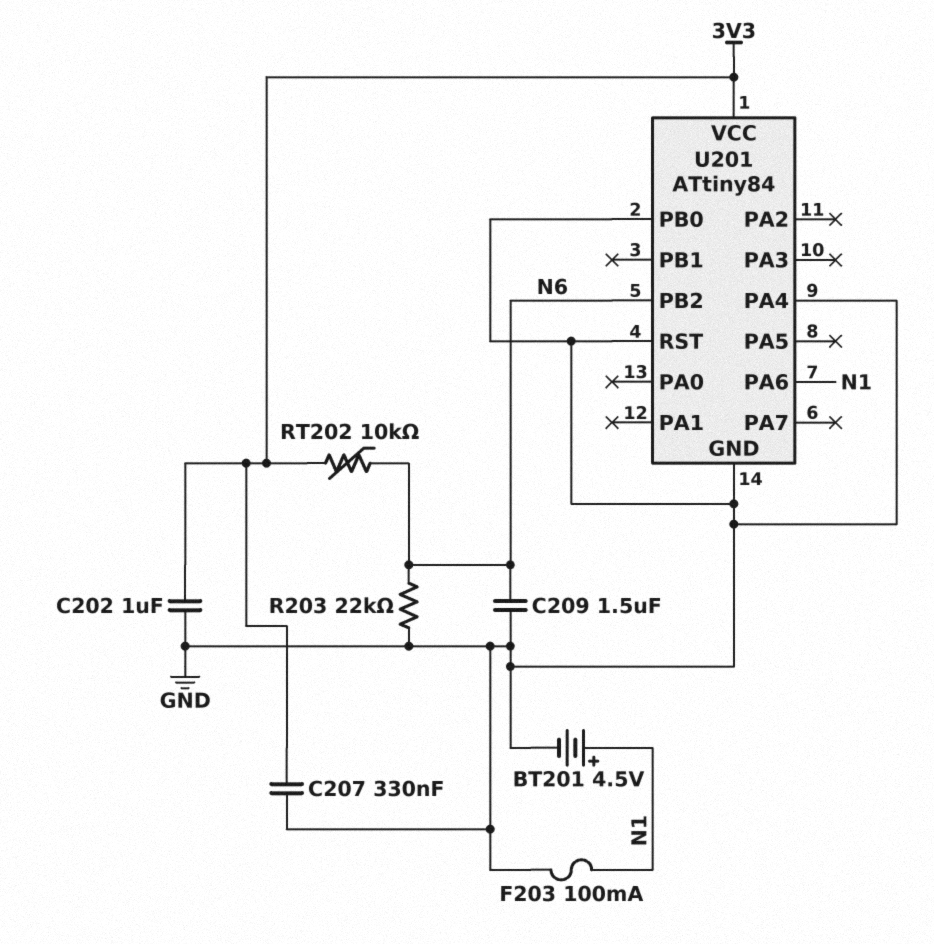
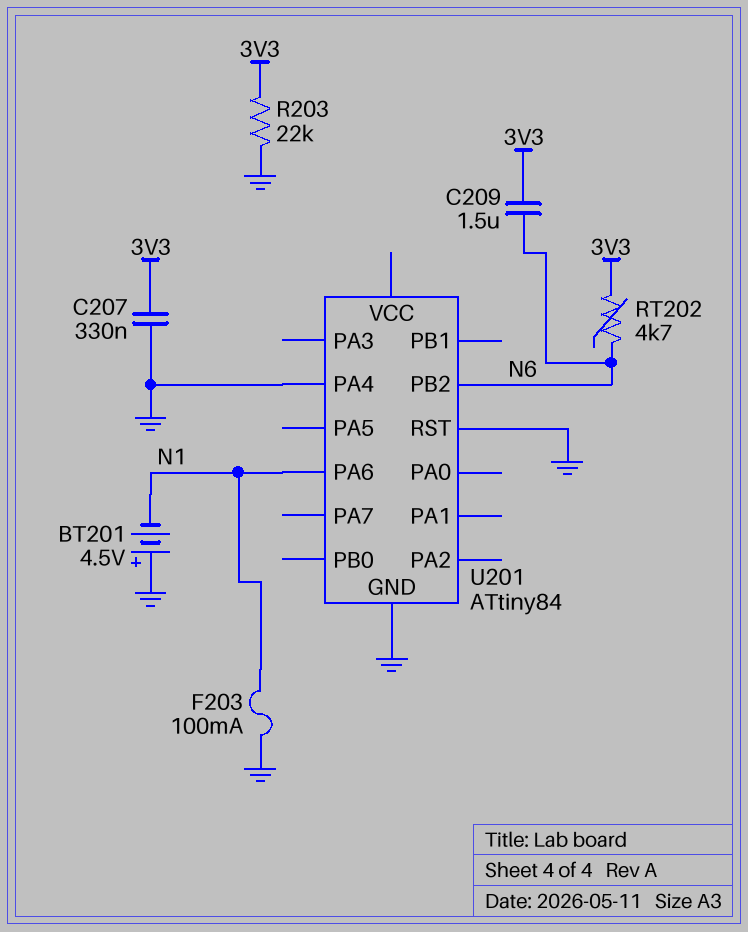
BT201: 4.5V (plus N1, minus GND) -> 4.5V (plus GND, minus N1)
C202: 1uF (3V3, GND) -> none
C209: 1.5uF (GND, N6) -> 1.5uF (3V3, N6)
R203: 22k (GND, N6) -> 22k (3V3, GND)
RT202: 10k (3V3, N6) -> 4.7k (3V3, N6)
U201 pin PB0: GND -> none
U201 pin VCC: 3V3 -> none

